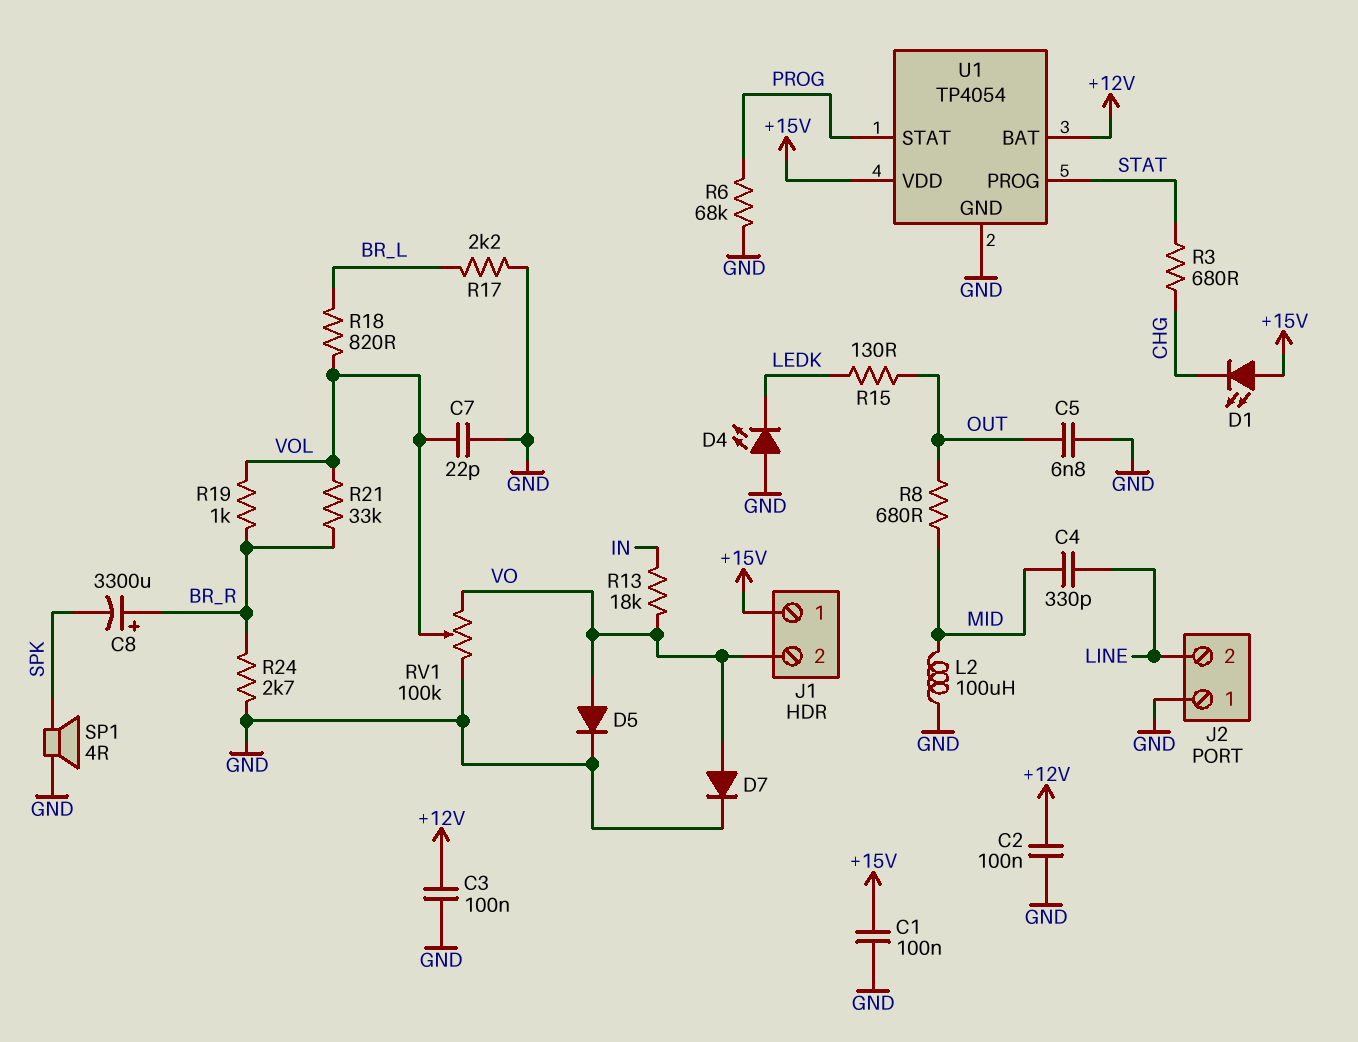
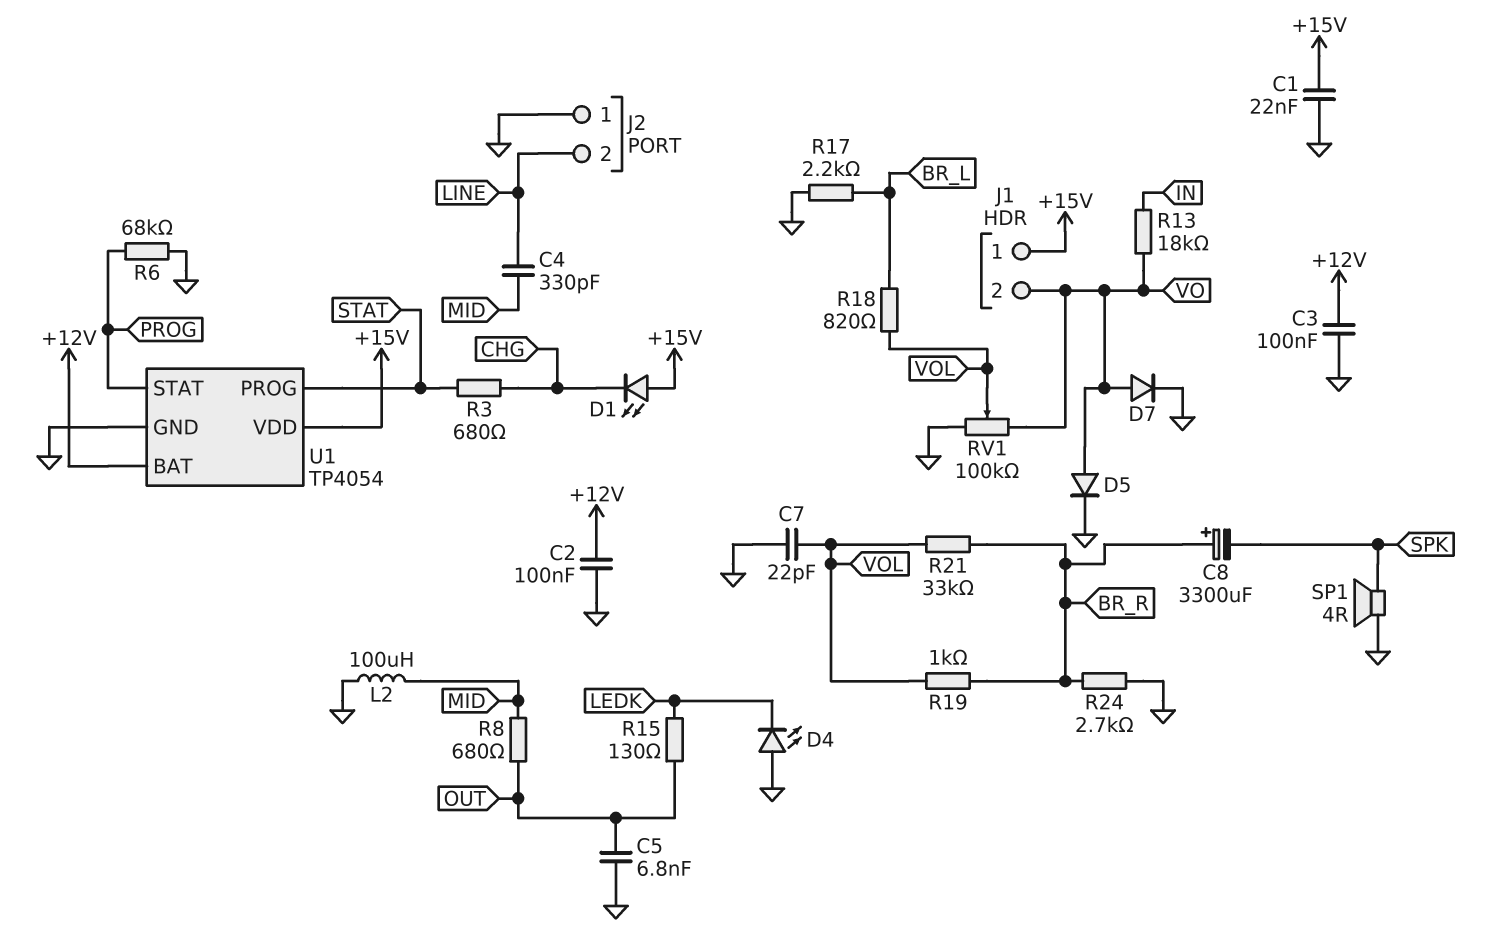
C1: 100nF (+15V, GND) -> 22nF (+15V, GND)

